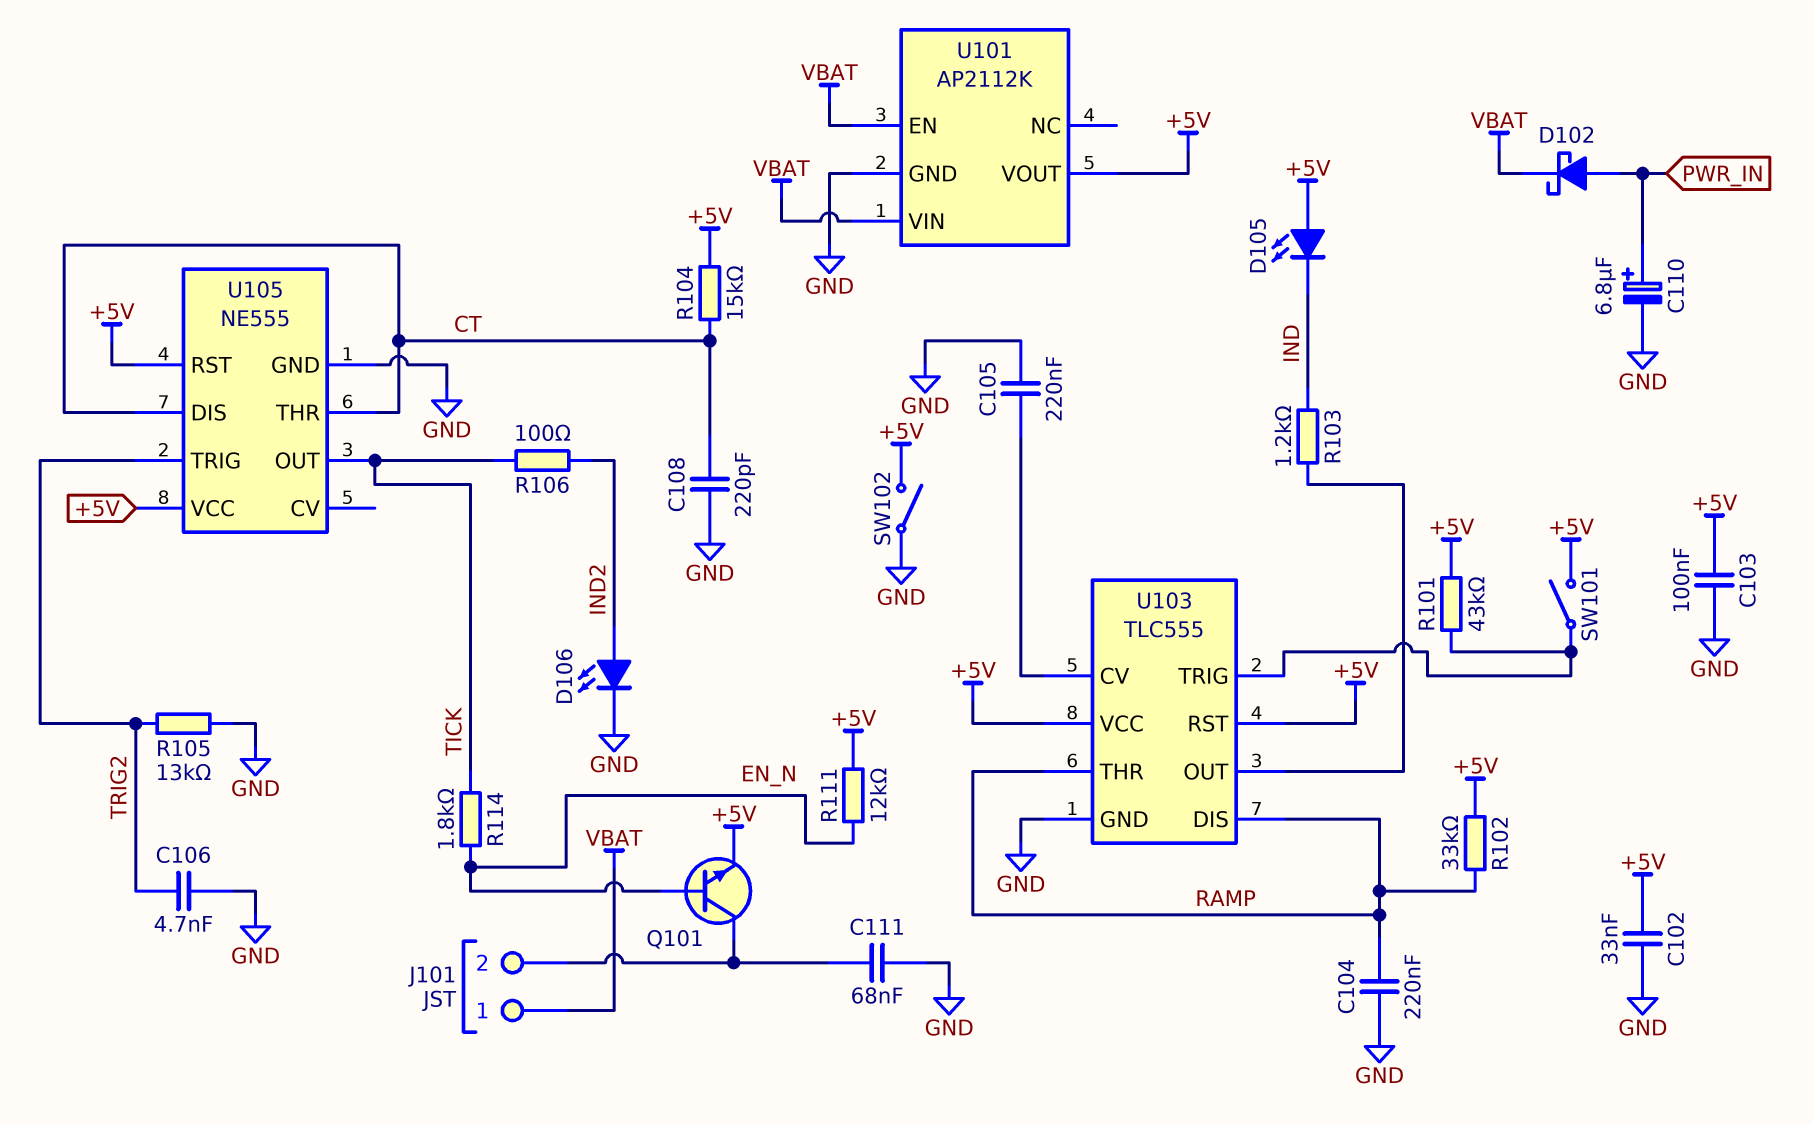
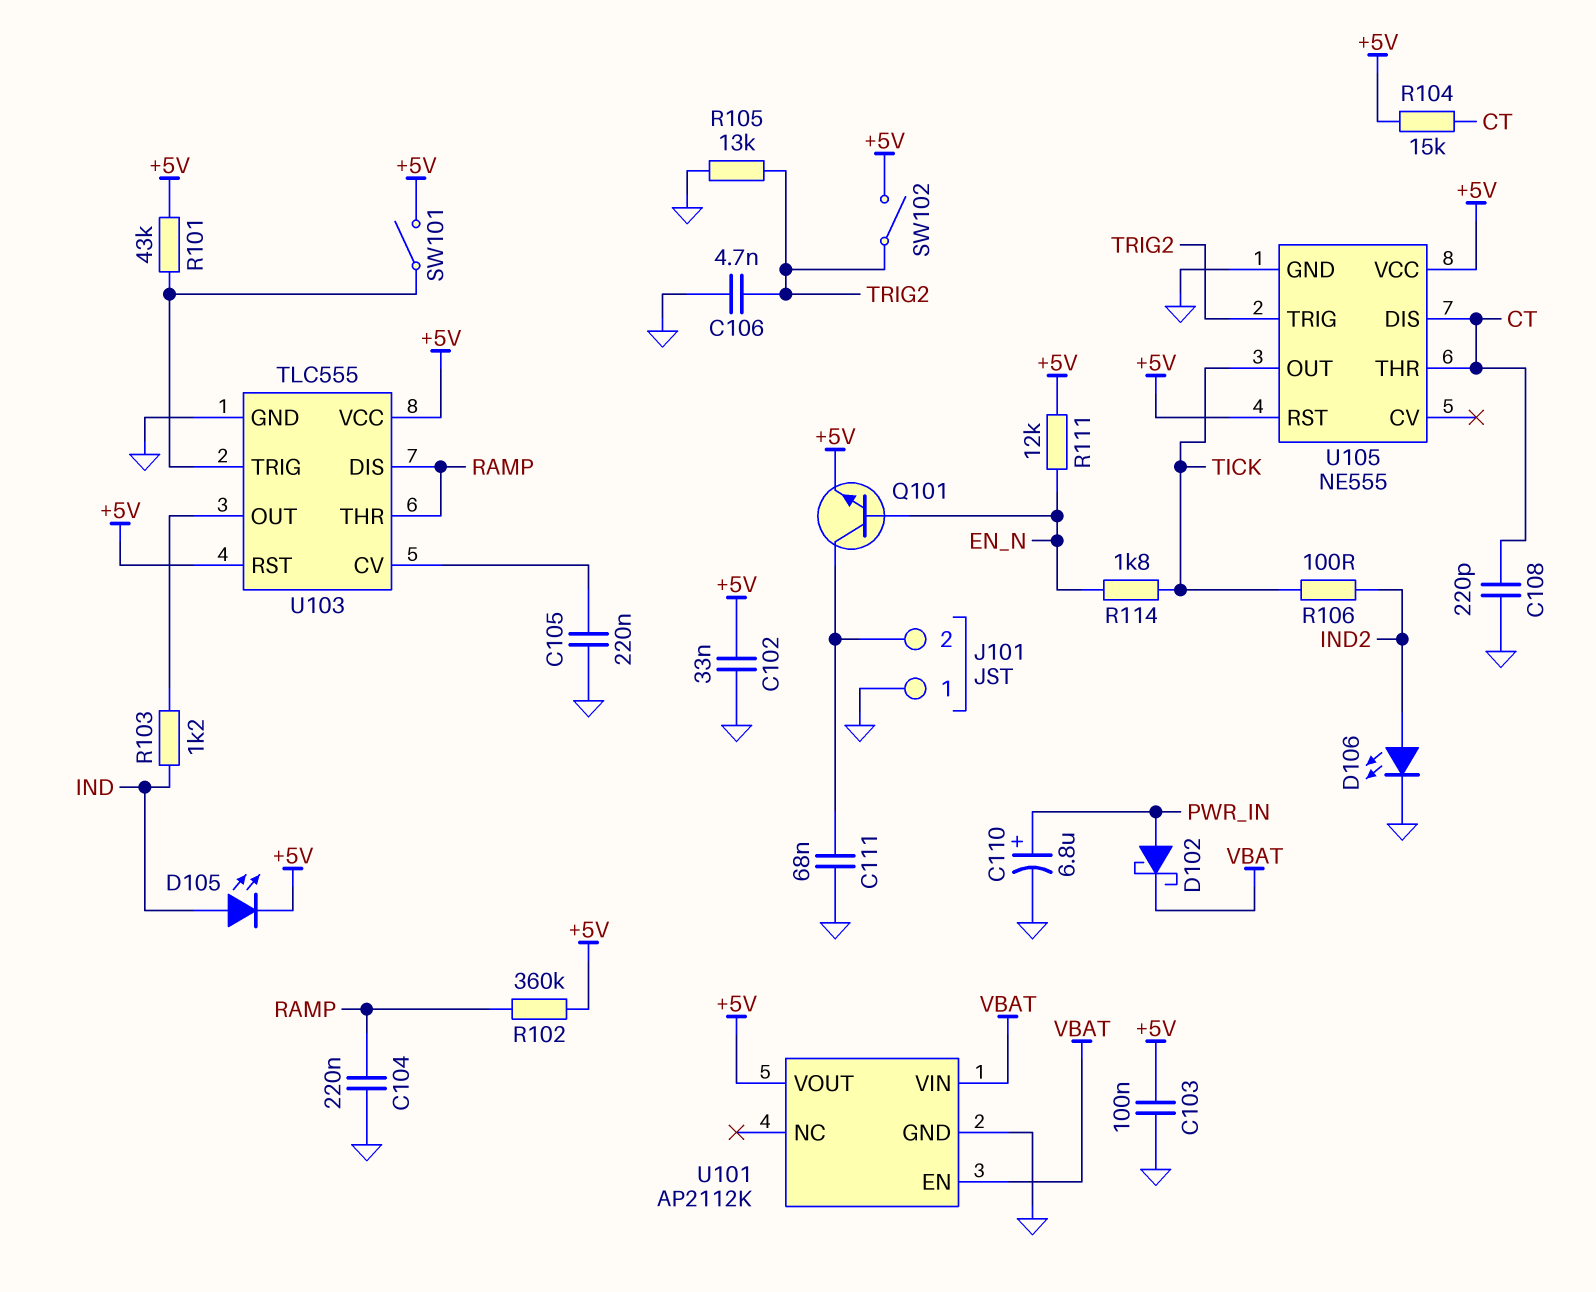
D105: LED (A +5V, K IND) -> LED (A IND, K +5V)
J101 pin 1: VBAT -> GND
R102: 33k (+5V, RAMP) -> 360k (+5V, RAMP)
SW102: switch (+5V, GND) -> switch (+5V, TRIG2)

